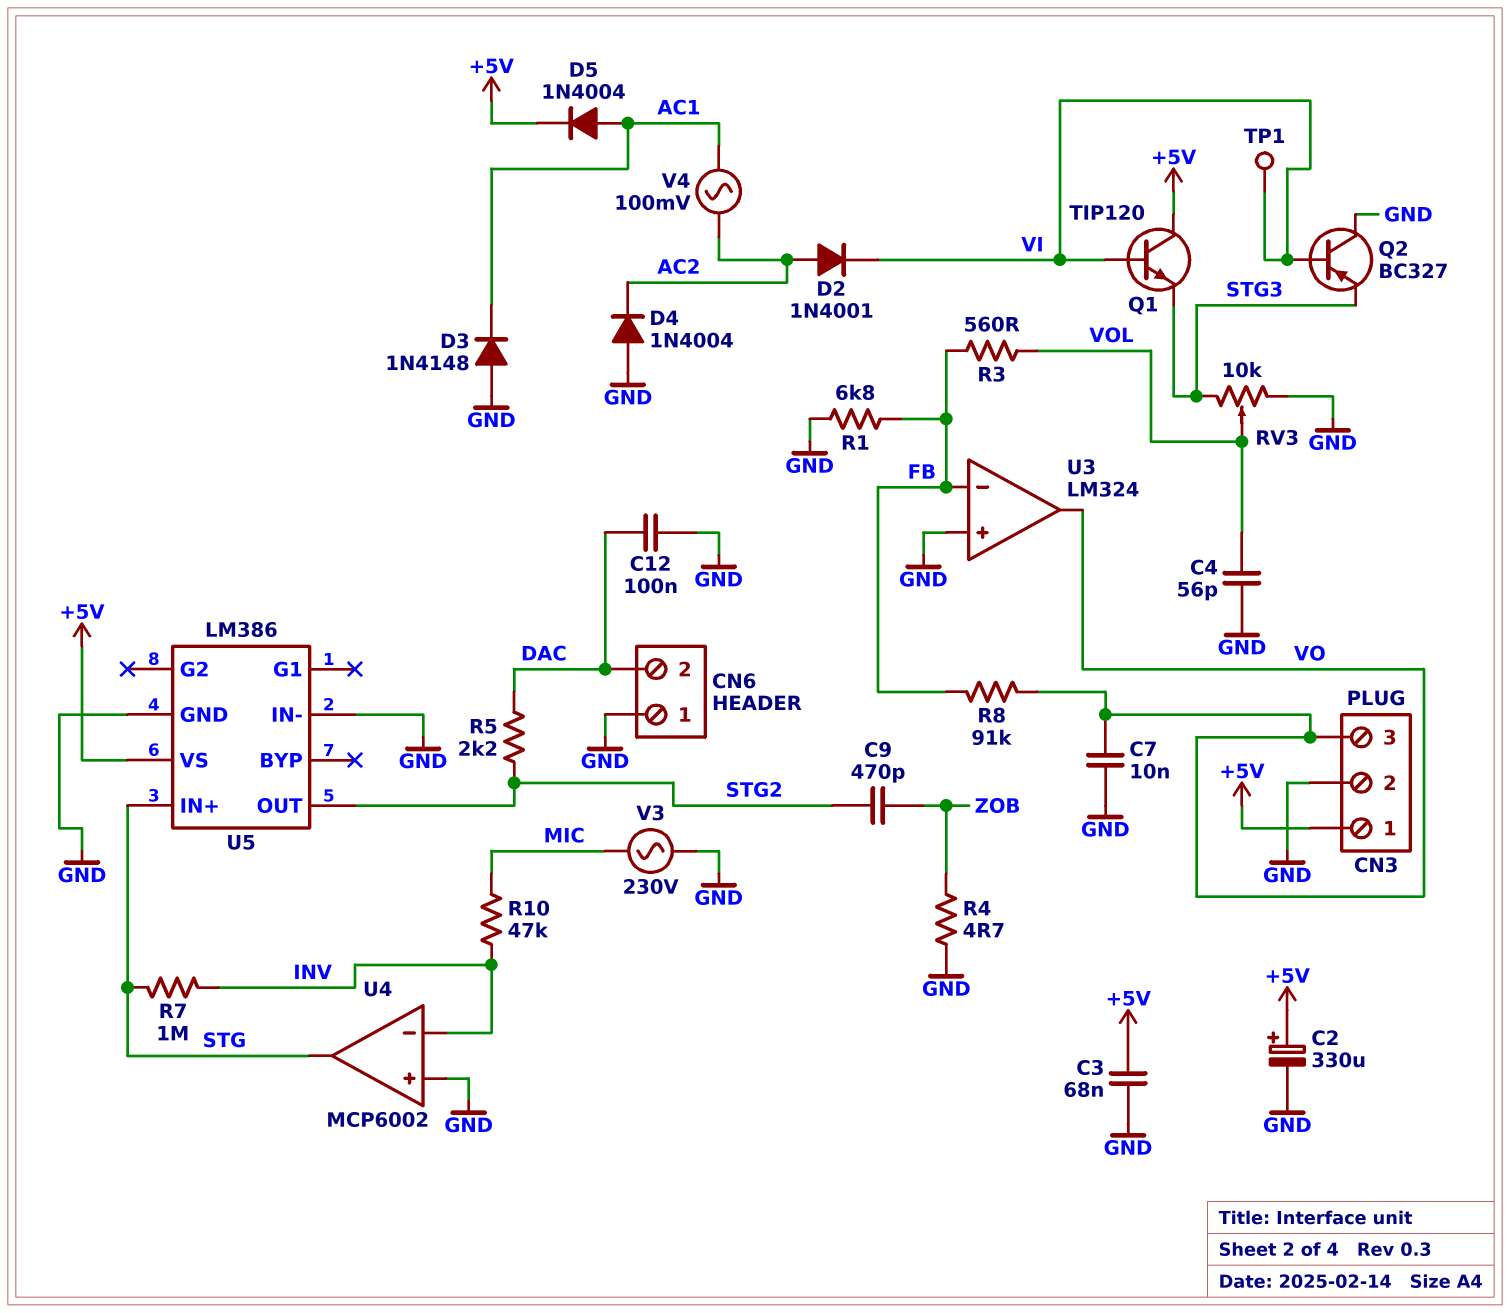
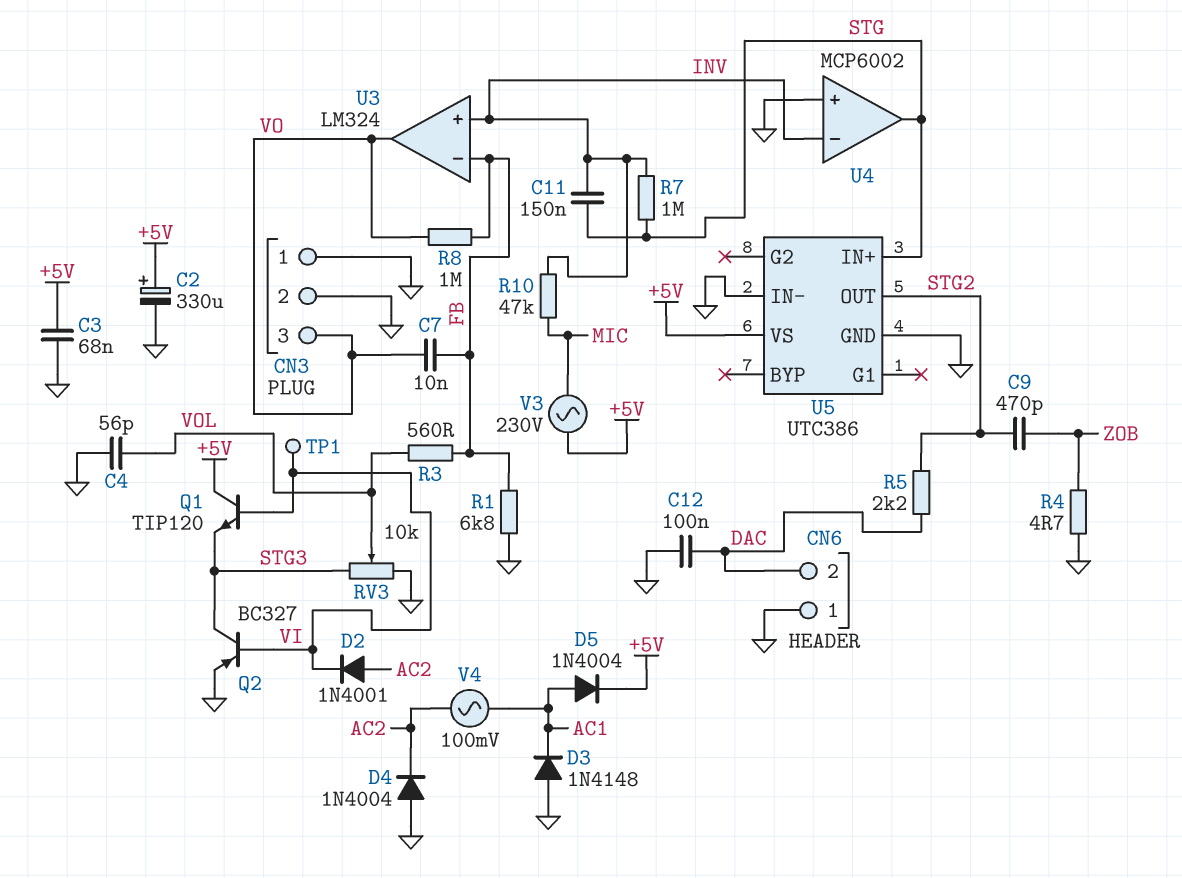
C7: 10nF (GND, VO) -> 10nF (FB, VO)
C11: none -> 150nF (INV, STG)
CN3 pin 1: +5V -> GND
Q2: PNP BC327 (B VI, C GND, E STG3) -> PNP BC327 (B VI, C STG3, E GND)
R8: 91k (FB, VO) -> 1M (FB, VO)
U3 pin in+: GND -> INV
U5: LM386 -> UTC386
V3: AC 230V (GND, MIC) -> AC 230V (+5V, MIC)

